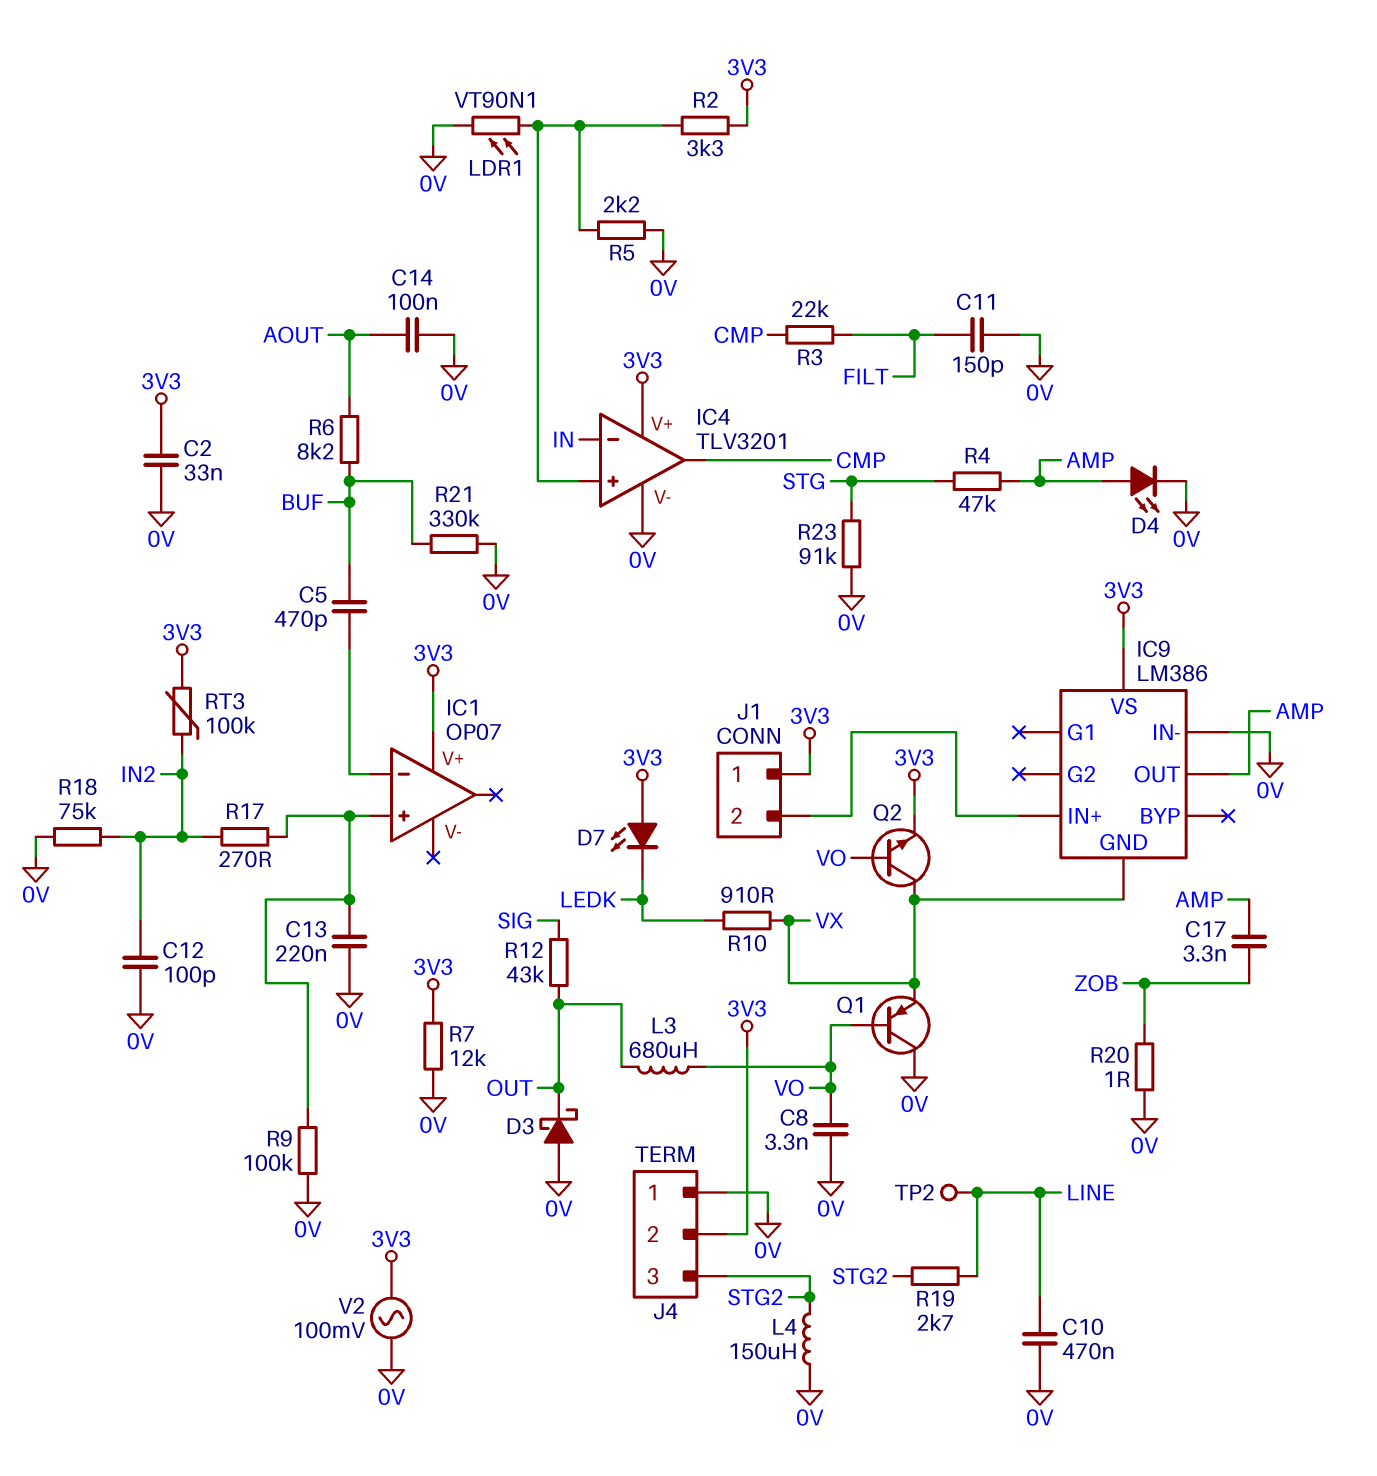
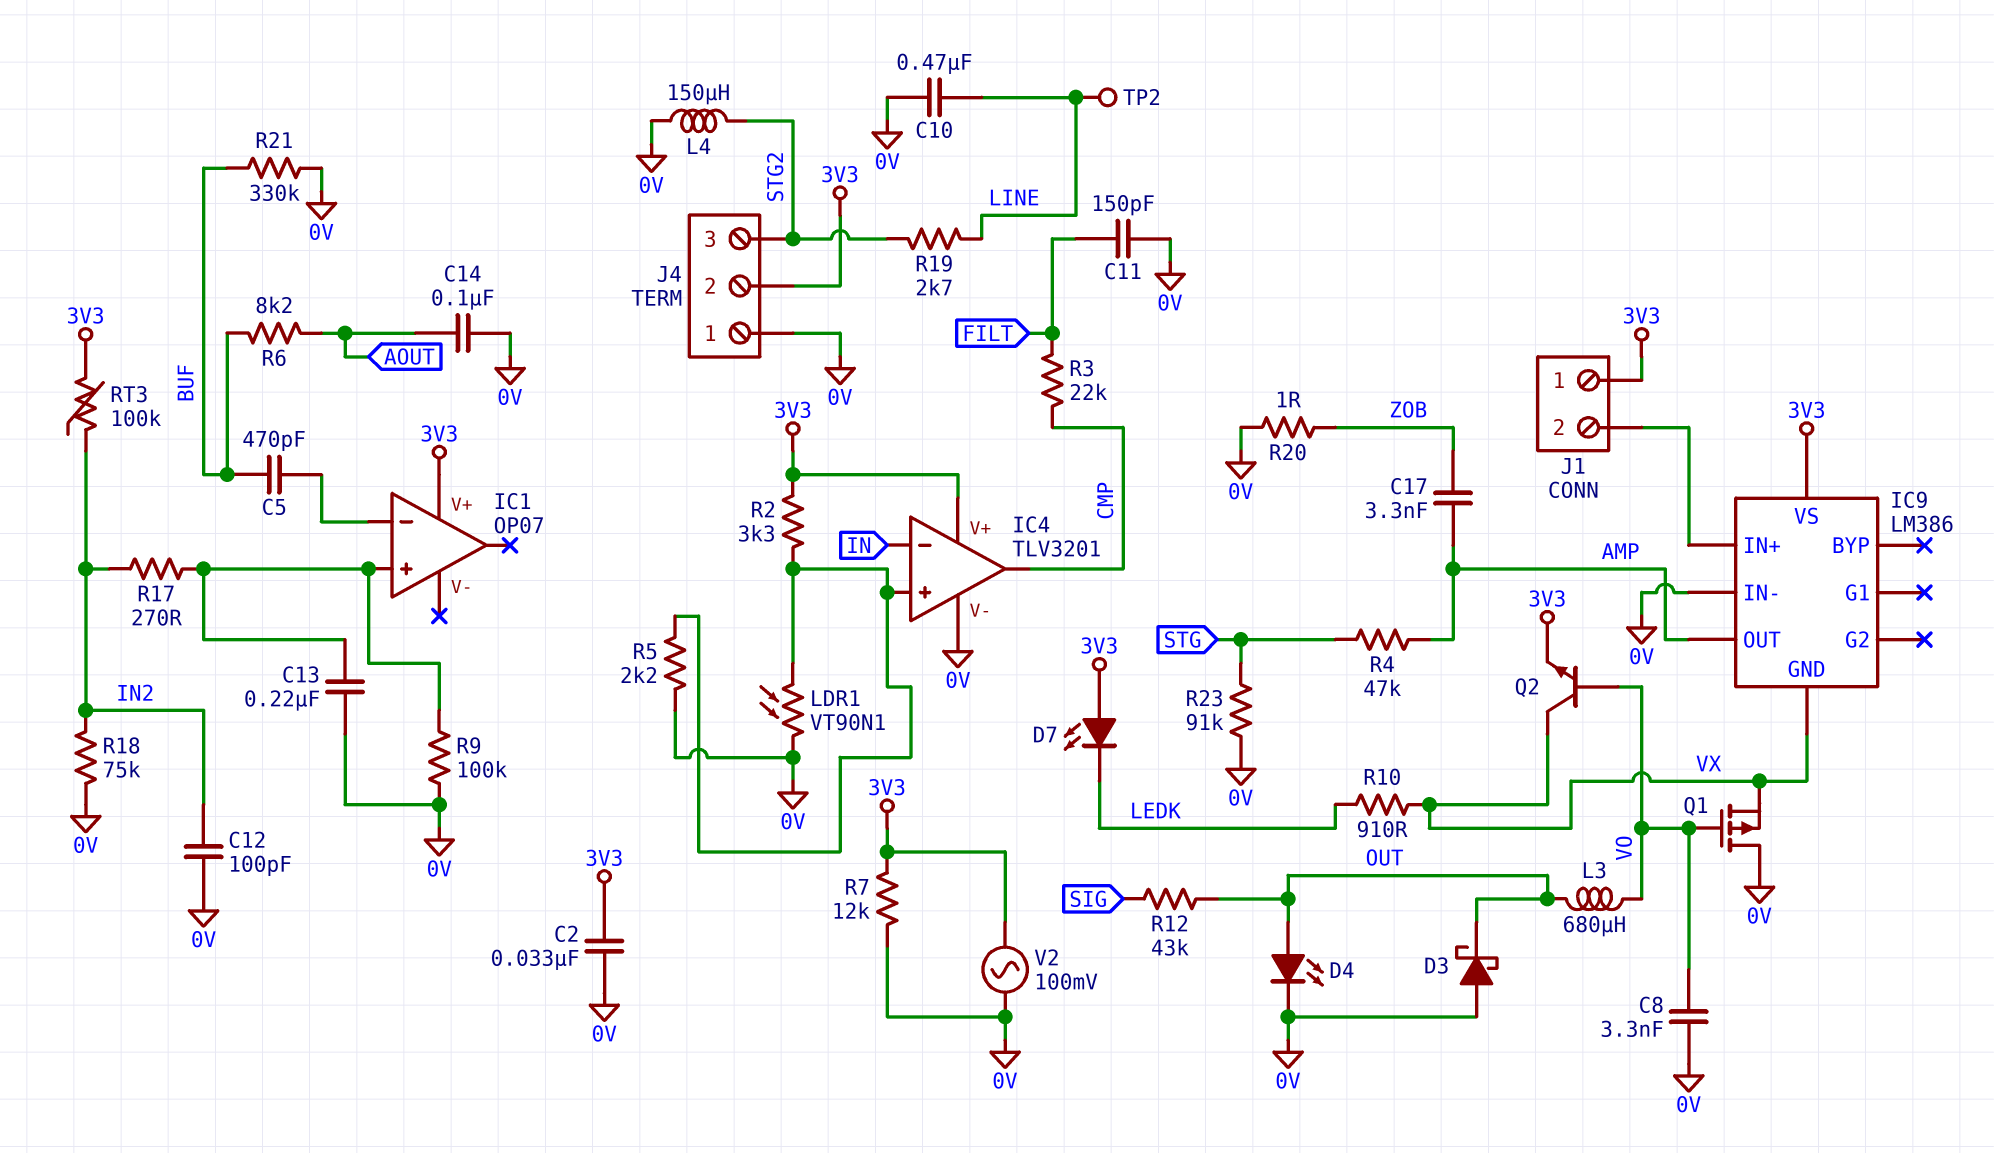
D4: LED (A AMP, K 0V) -> LED (A OUT, K 0V)
Q1: PNP (B VO, C 0V, E VX) -> PMOS (G VO, D 0V, S VX)

